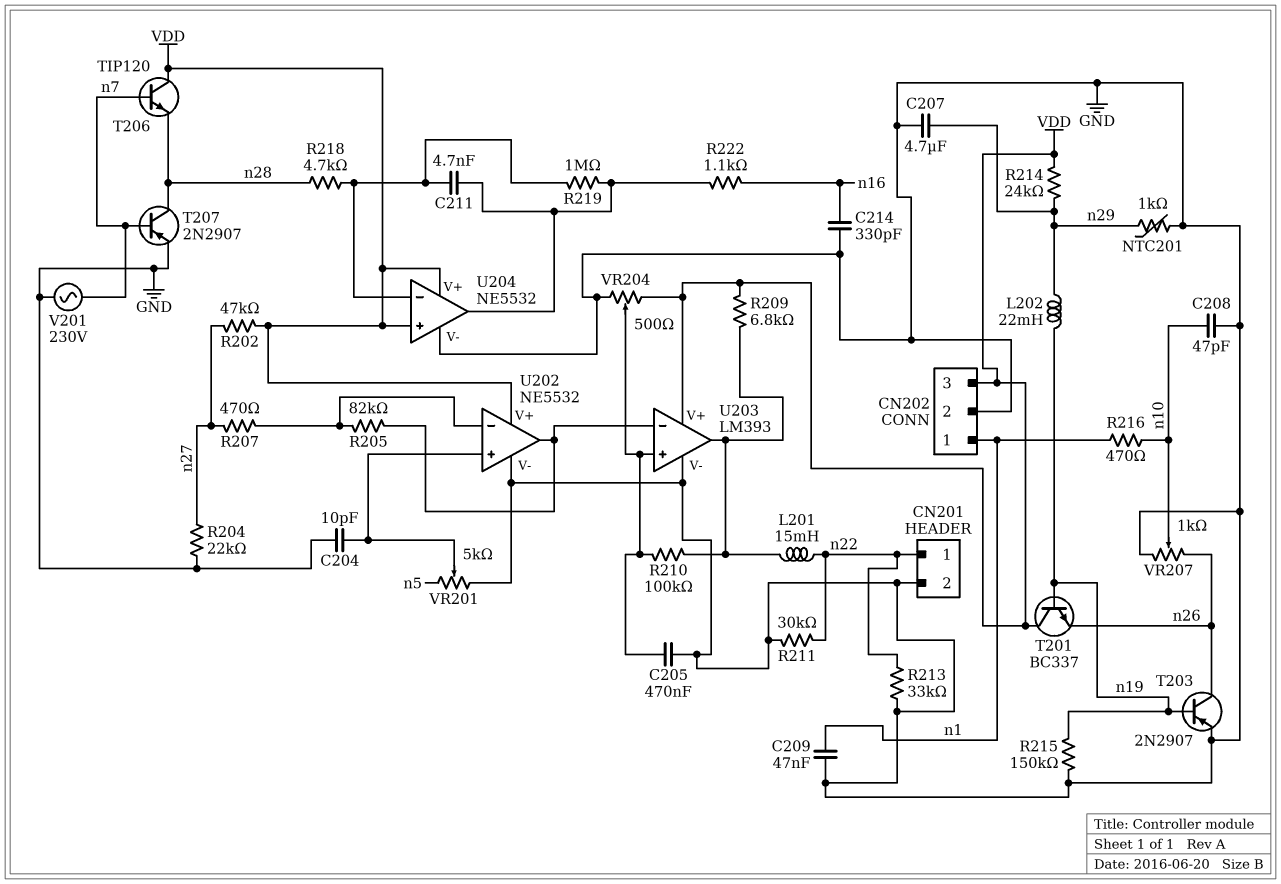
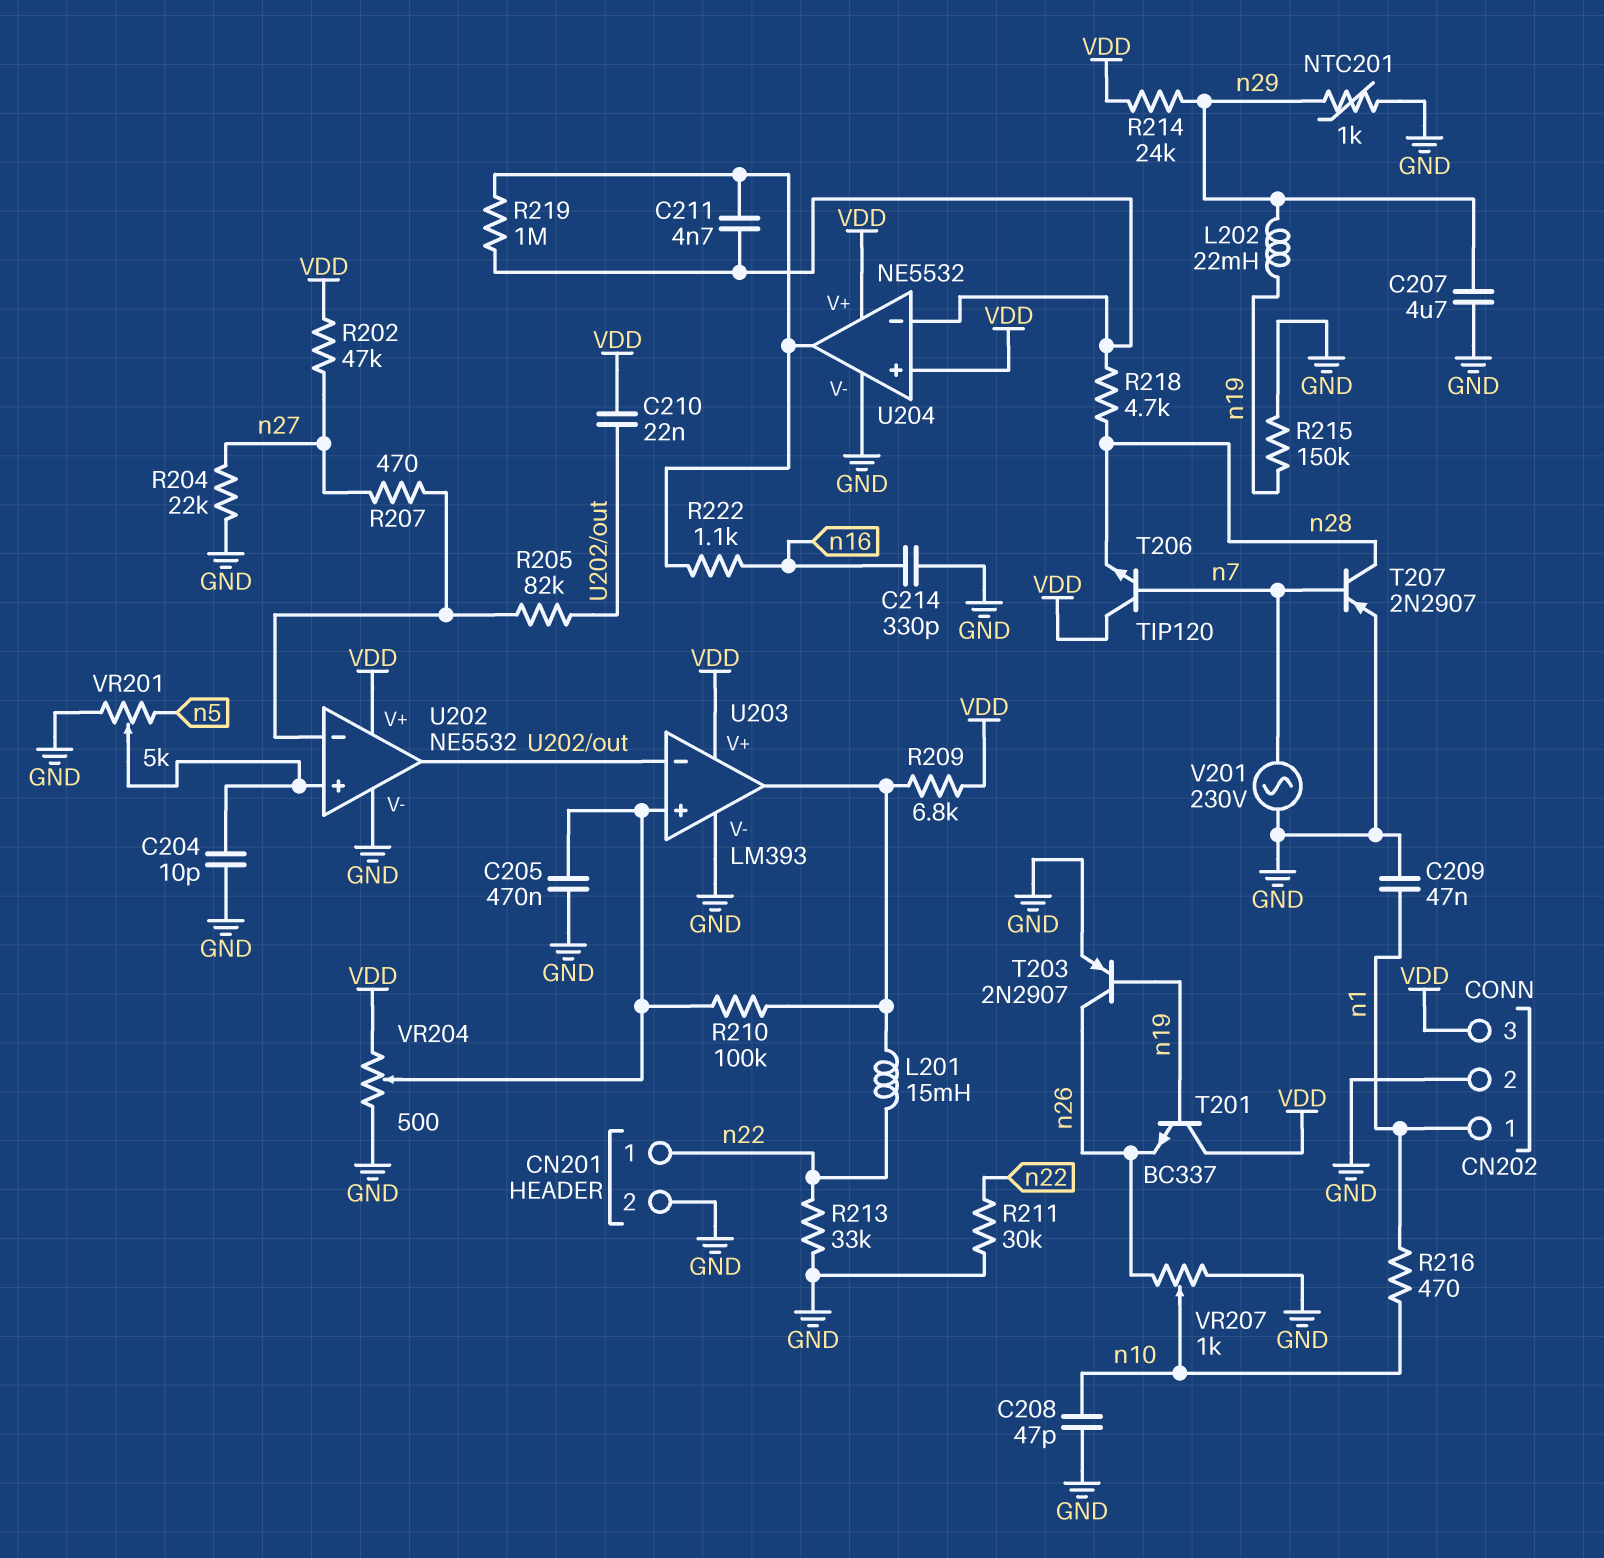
C210: none -> 22nF (U202/out, VDD)

